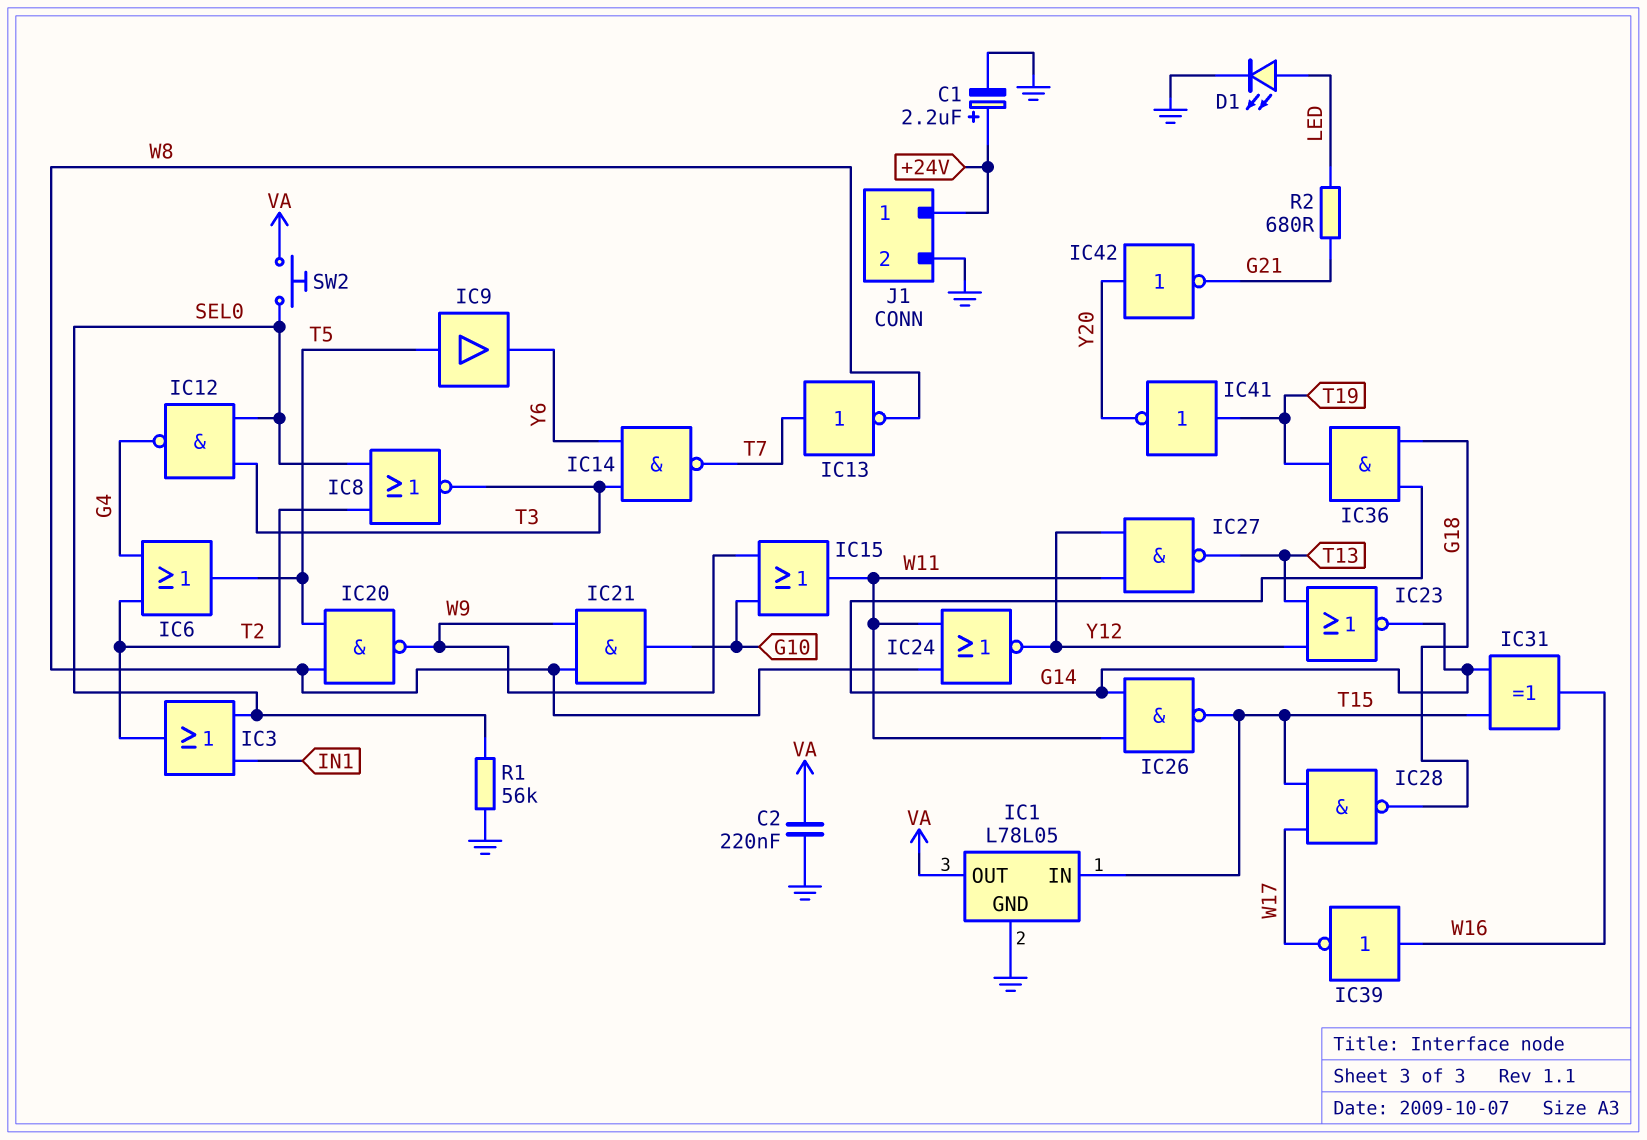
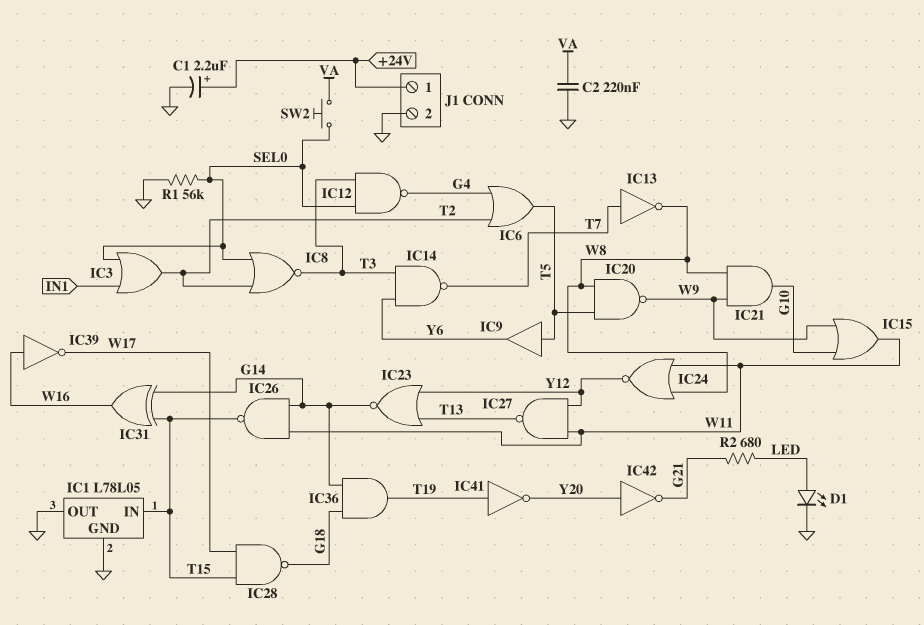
IC1 pin OUT: VA -> GND

